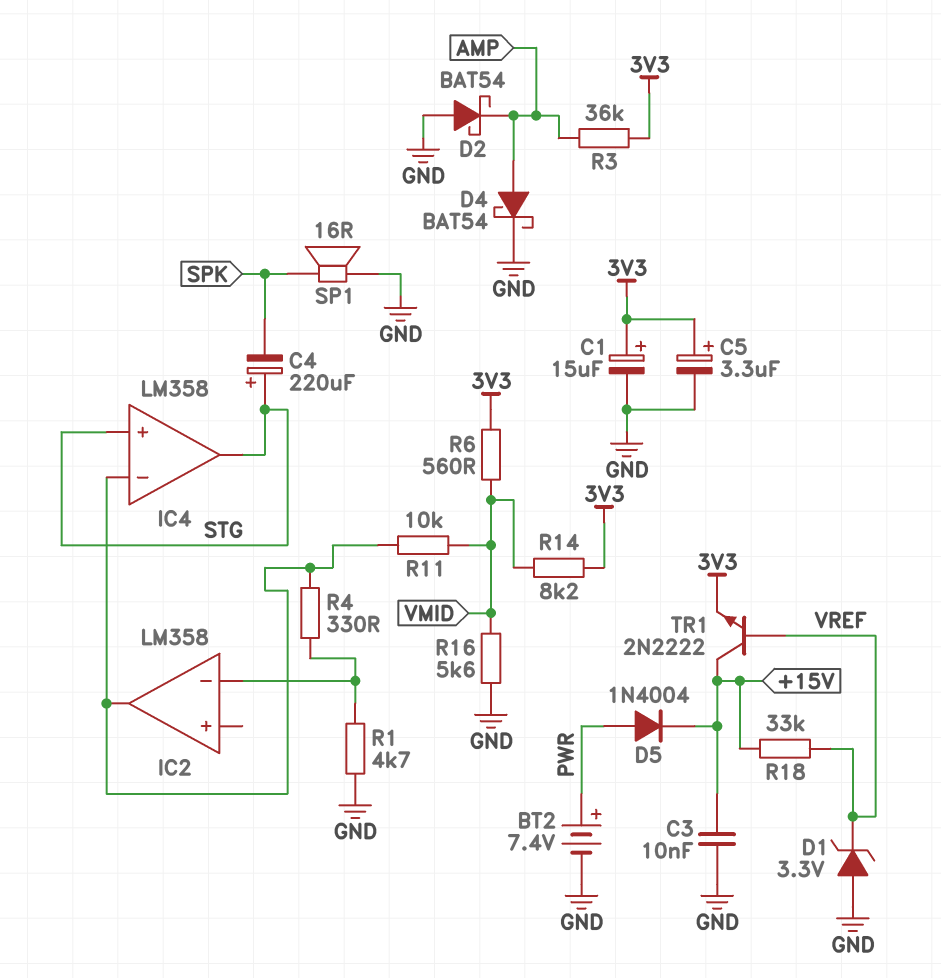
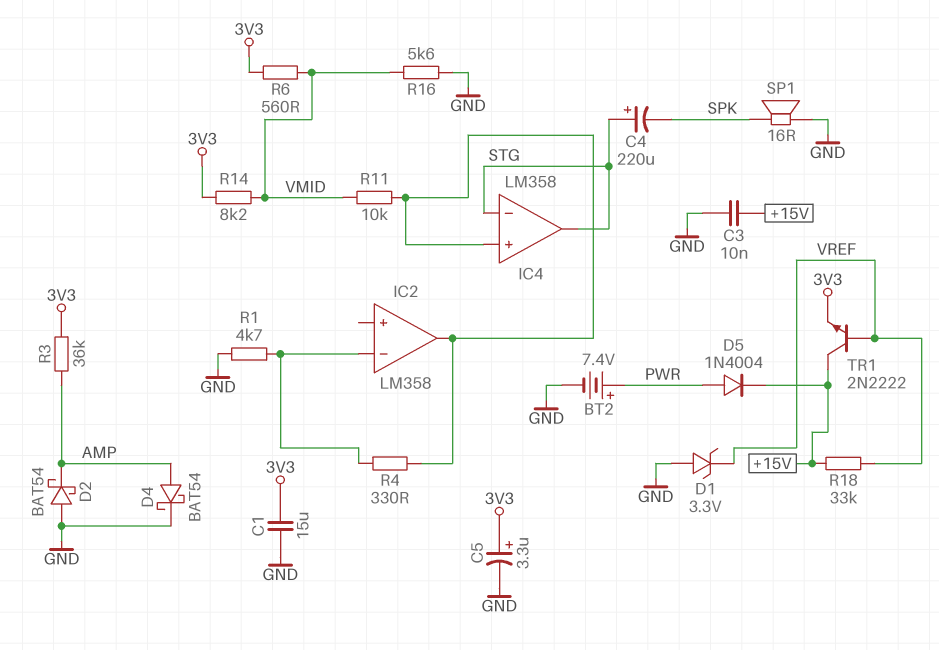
C1: 15uF (plus 3V3, minus GND) -> 15uF (3V3, GND)
IC4 pin in+: STG -> IC2/out
IC4 pin in-: IC2/out -> STG

